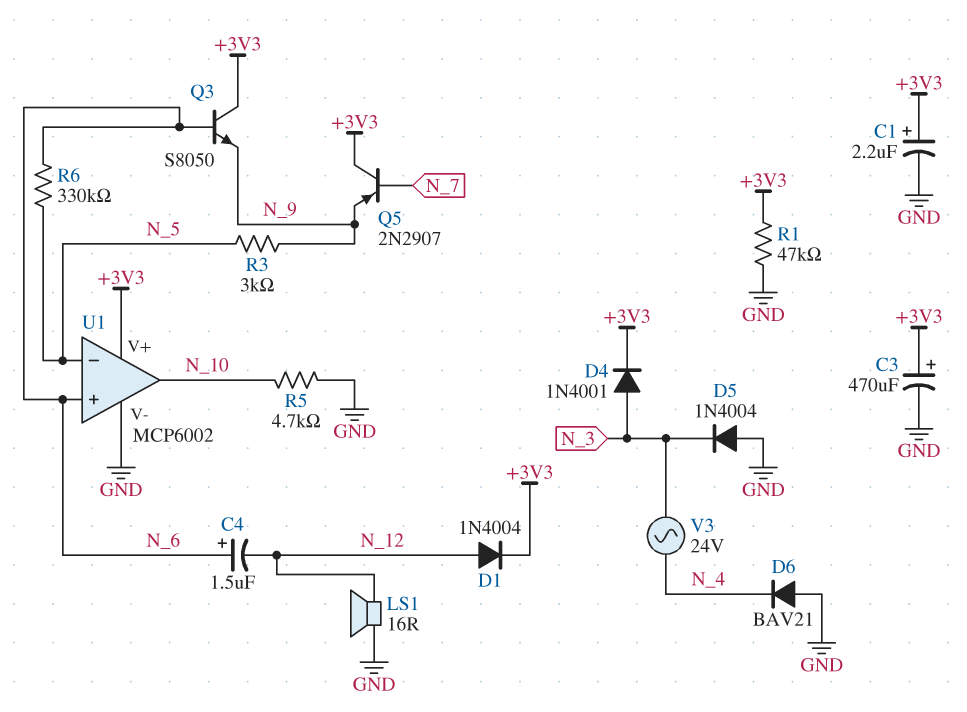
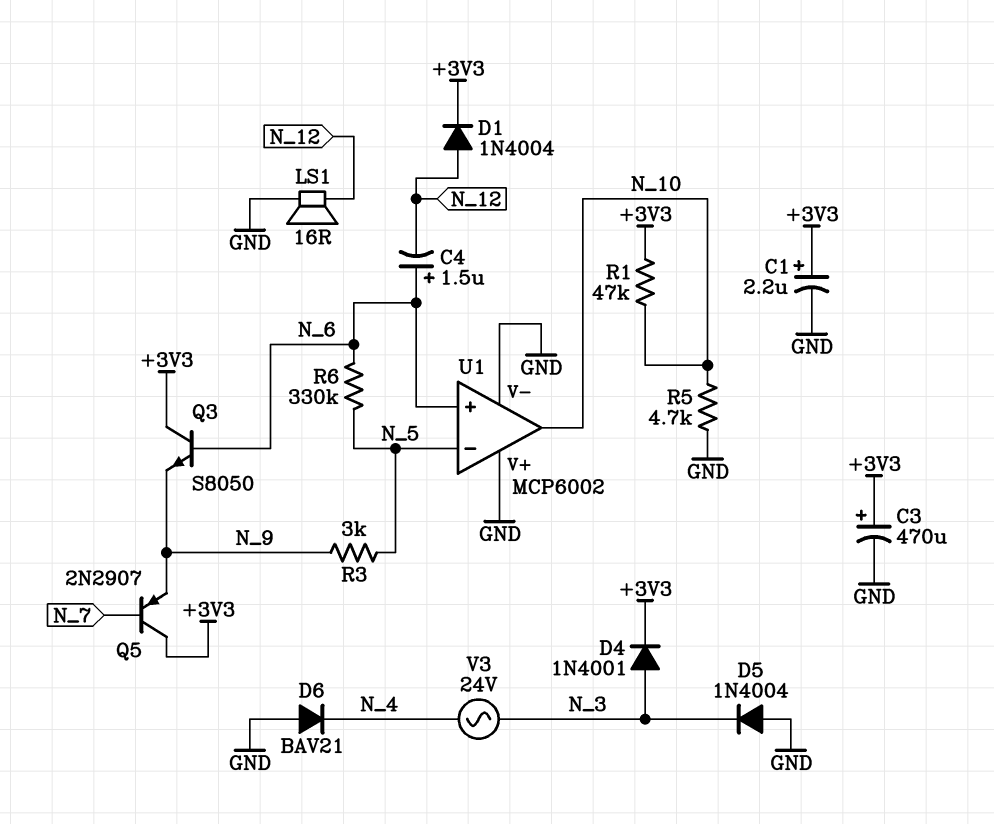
R1: 47k (+3V3, GND) -> 47k (+3V3, N_10)
U1 pin V+: +3V3 -> GND

